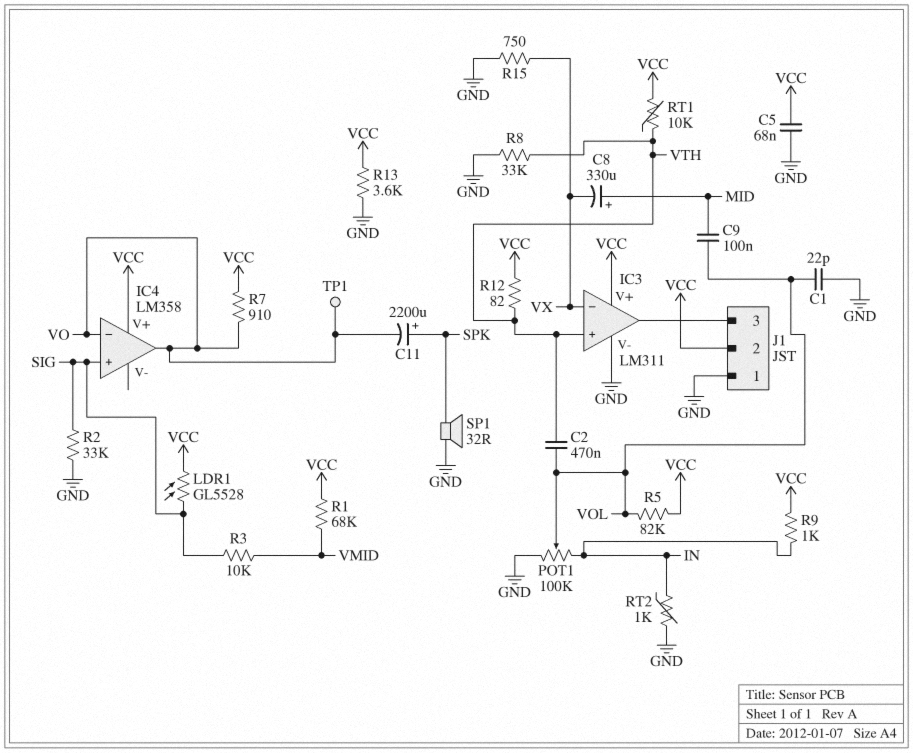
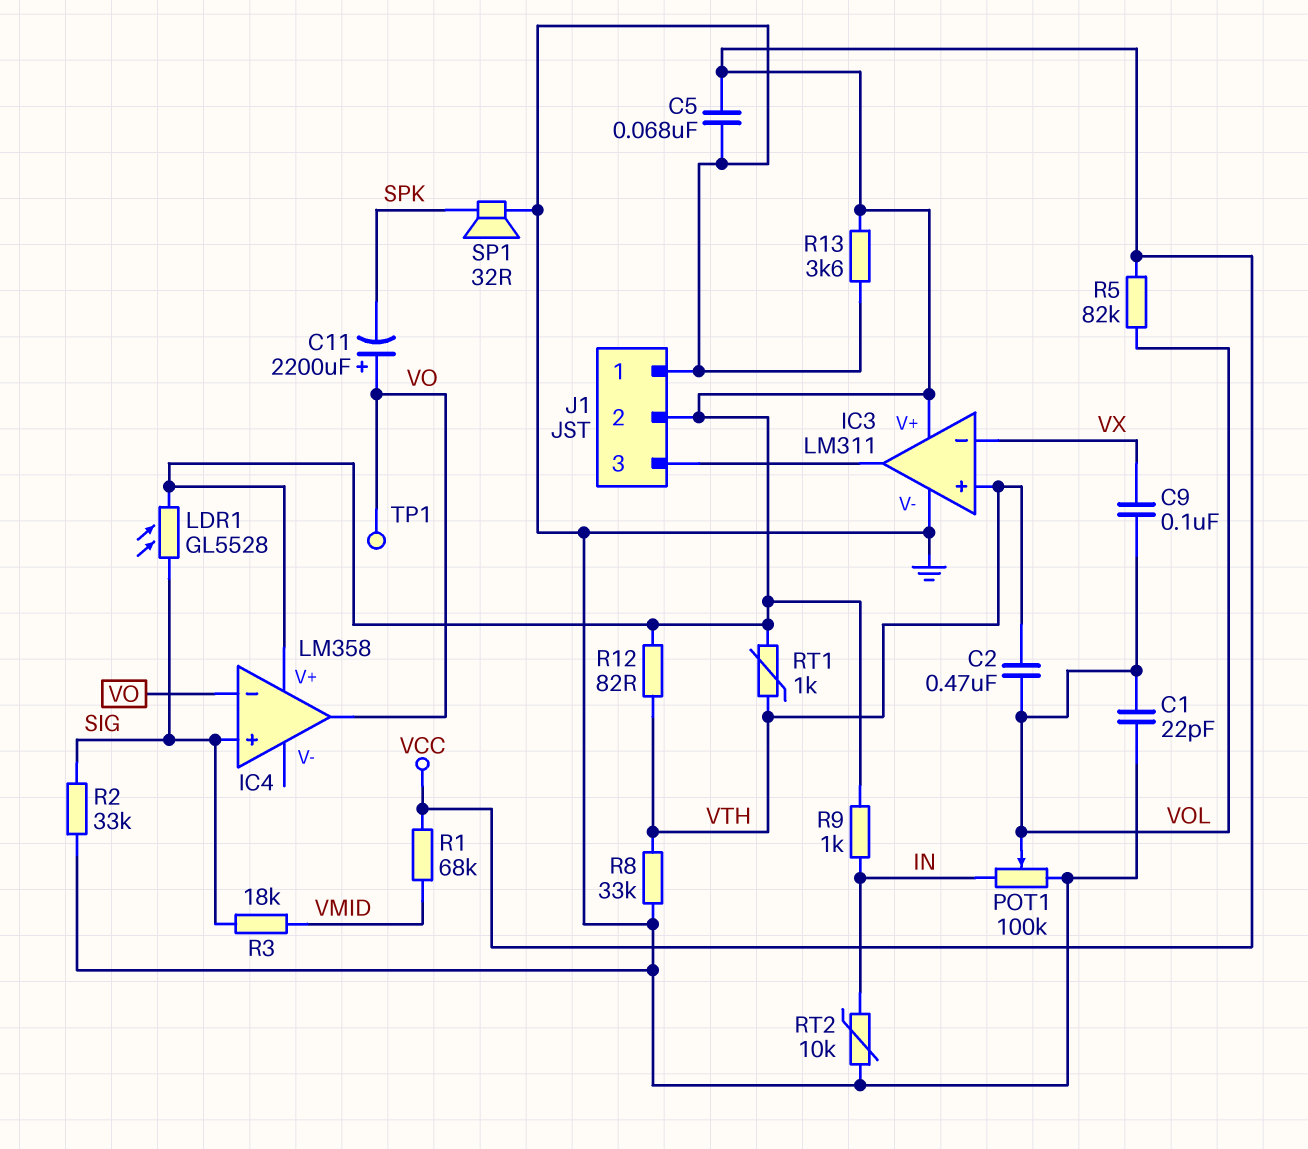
C8: 330uF (plus MID, minus VX) -> none
C9: 100nF (MID, VOL) -> 100nF (VOL, VX)
C11: 2200uF (plus SPK, minus VO) -> 2200uF (plus VO, minus SPK)
R3: 10k (SIG, VMID) -> 18k (SIG, VMID)
R7: 910 (VCC, VO) -> none
R15: 750 (GND, VX) -> none
RT1: 10k (VCC, VTH) -> 1k (VCC, VTH)
RT2: 1k (GND, IN) -> 10k (GND, IN)

